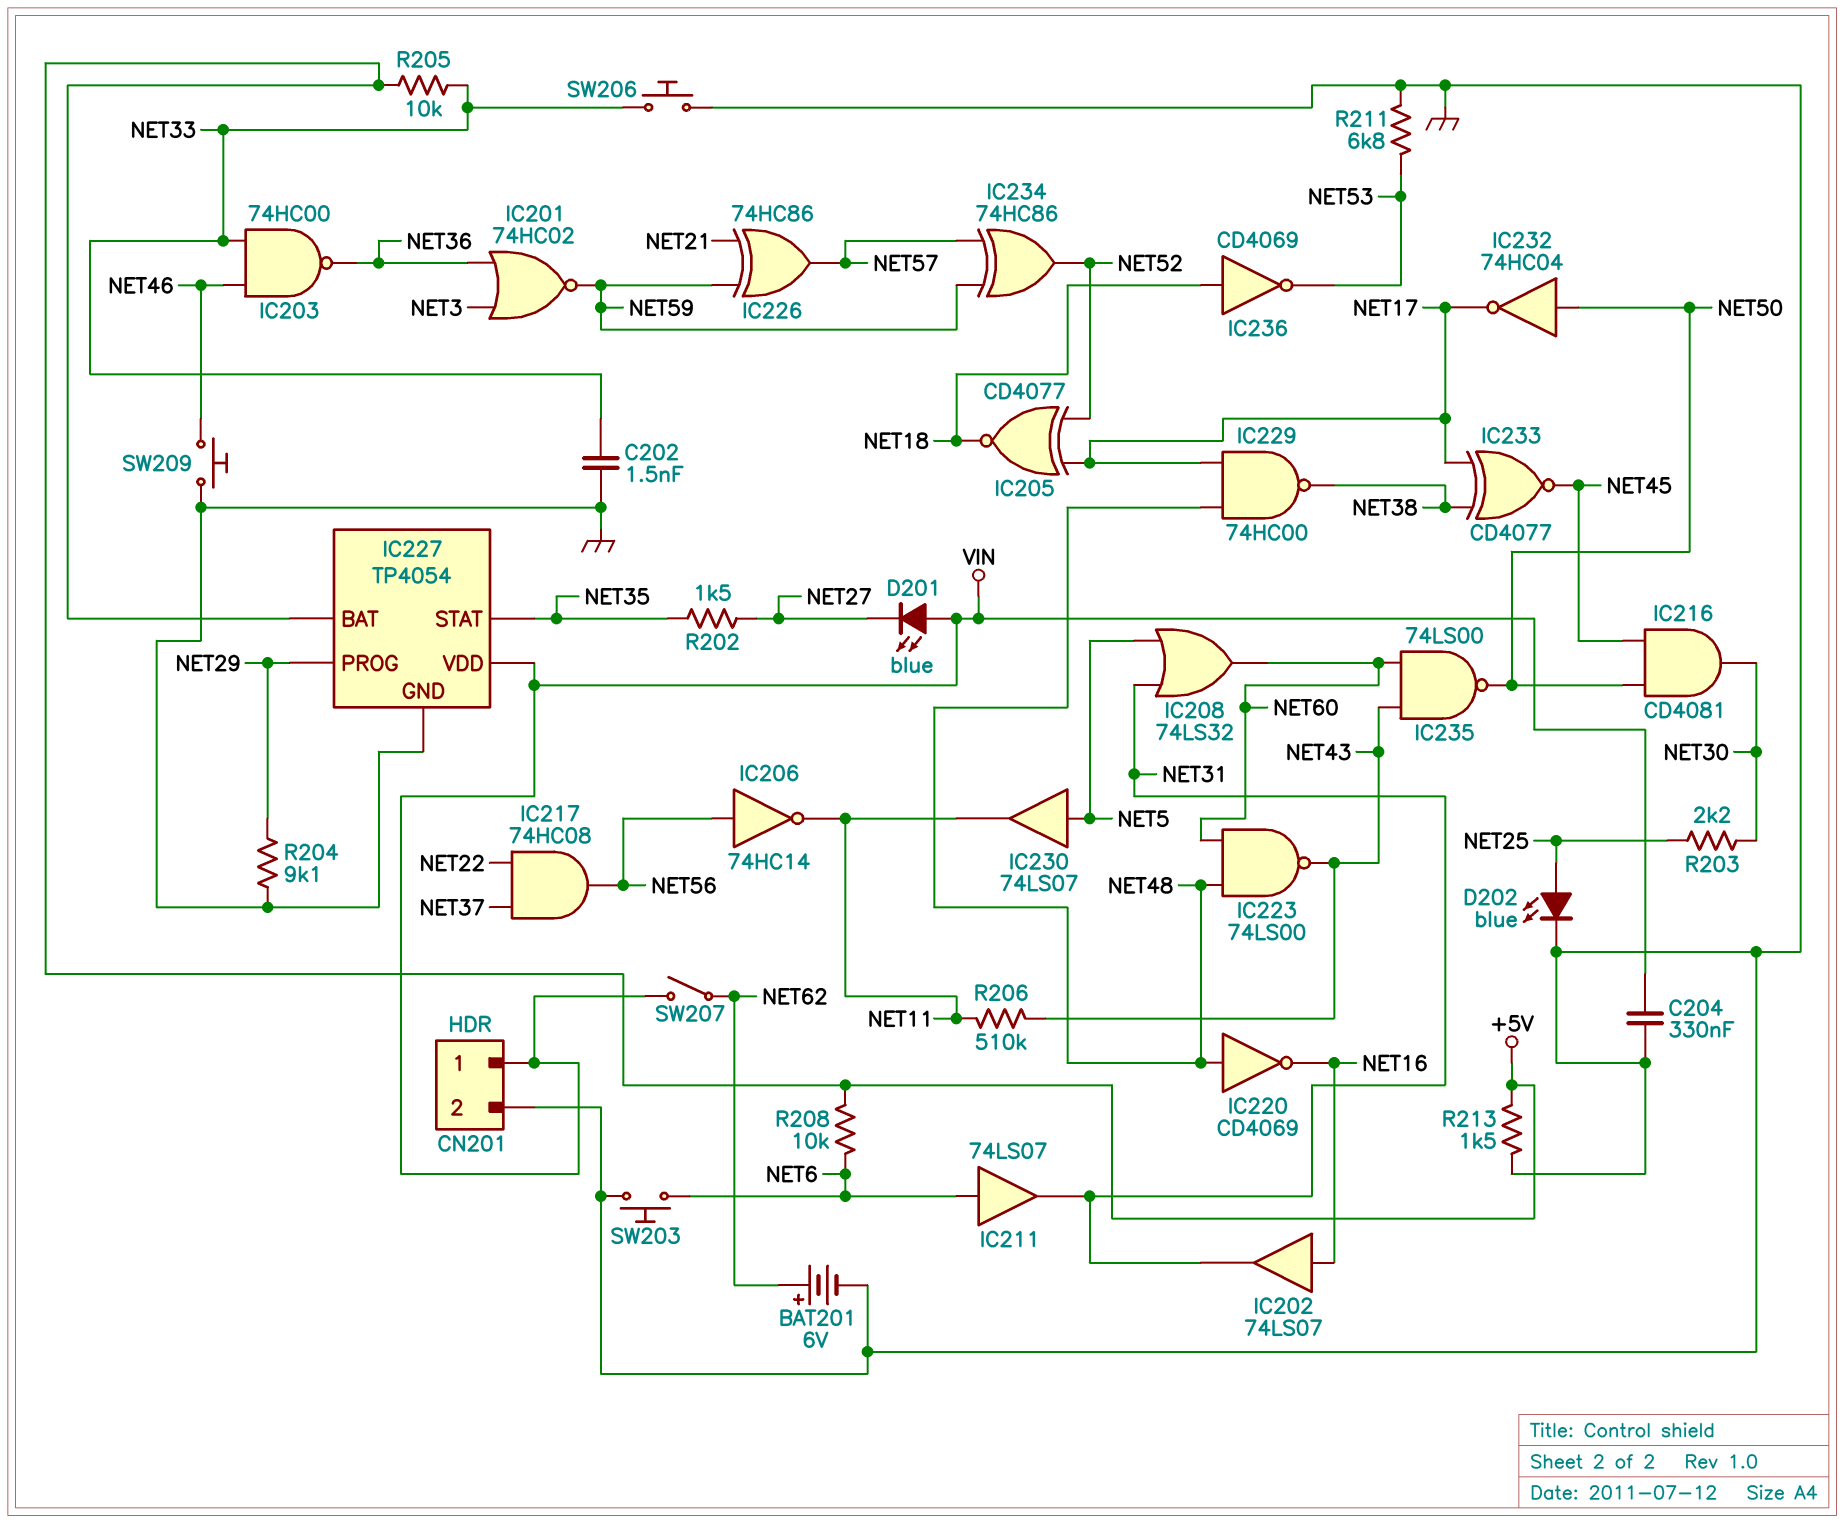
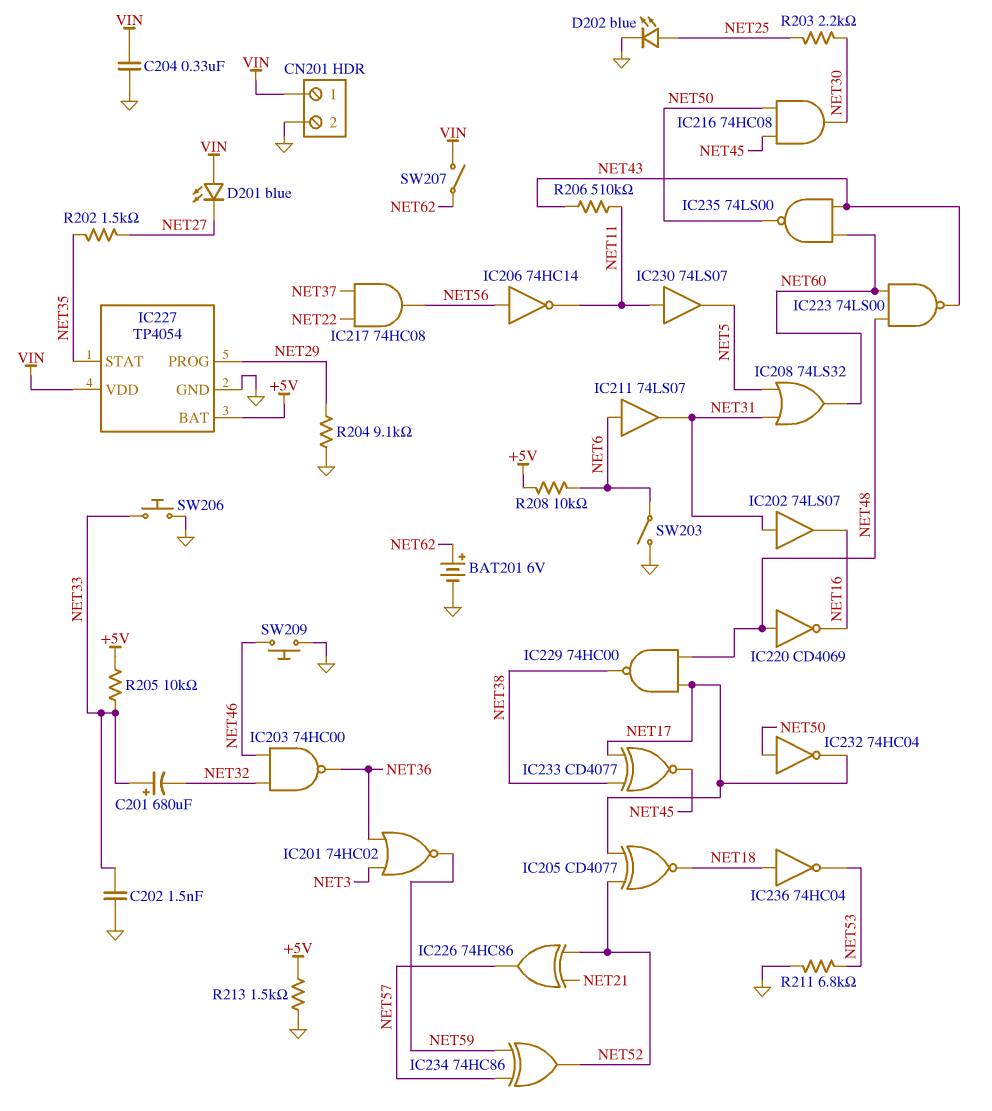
C201: none -> 680uF (plus NET33, minus NET32)
IC202: buffer 74LS07 (in NET16, out NET31) -> buffer 74LS07 (in NET31, out NET16)
IC203: NAND 74HC00 (in NET33, in NET46, out NET36) -> NAND 74HC00 (in NET32, in NET46, out NET36)
IC216: AND CD4081 (in NET45, in NET50, out NET30) -> AND 74HC08 (in NET45, in NET50, out NET30)
IC226: XOR 74HC86 (in NET21, in NET59, out NET57) -> XOR 74HC86 (in NET21, in NET52, out NET57)
IC230: buffer 74LS07 (in NET5, out NET11) -> buffer 74LS07 (in NET11, out NET5)
IC236: NOT CD4069 (in NET18, out NET53) -> NOT 74HC04 (in NET18, out NET53)
SW203: button (GND, NET6) -> switch (GND, NET6)

